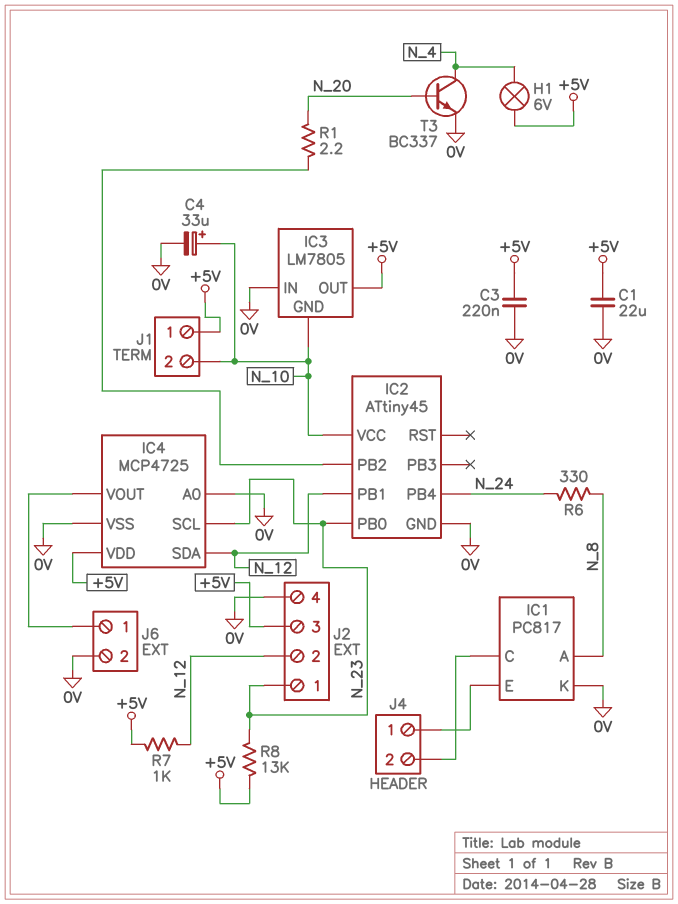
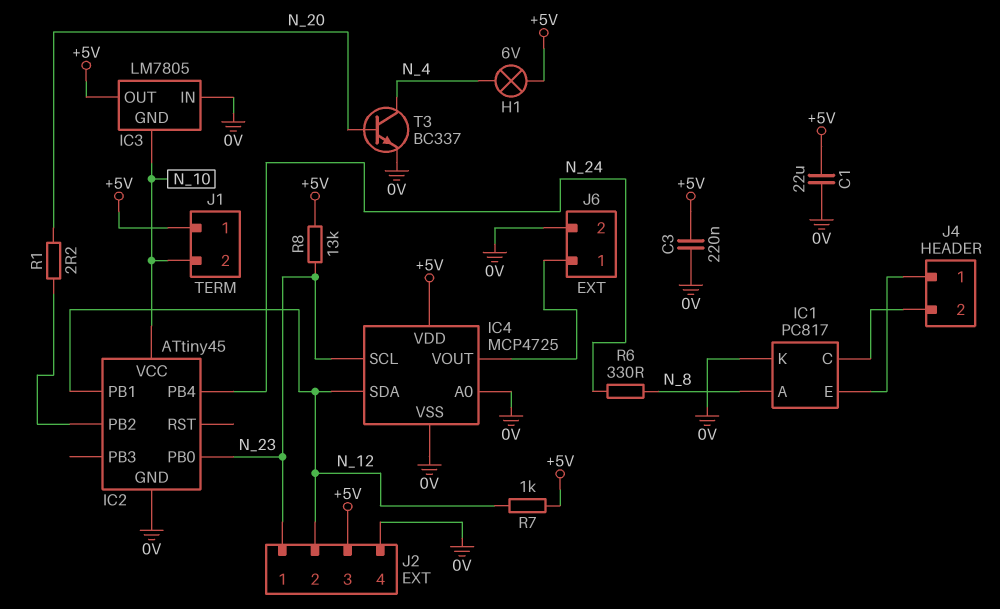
C4: 33uF (plus N_10, minus 0V) -> none

